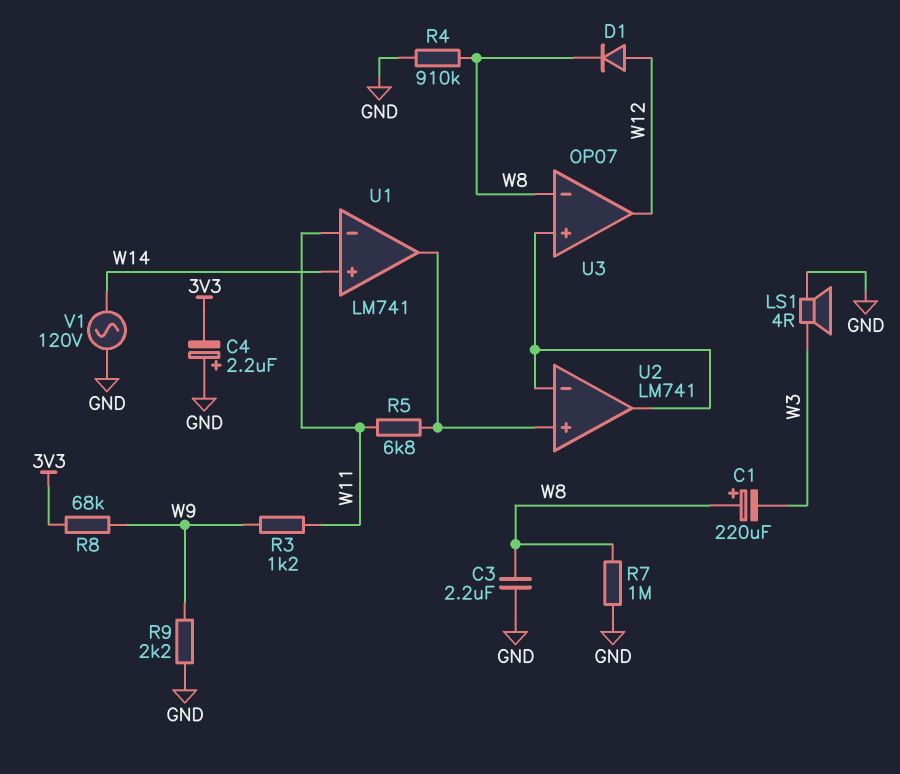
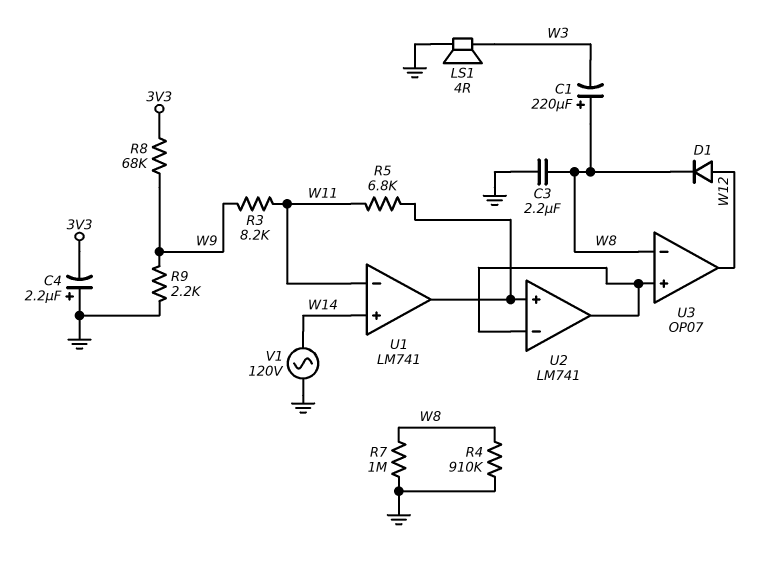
R3: 1.2k (W9, W11) -> 8.2k (W9, W11)

